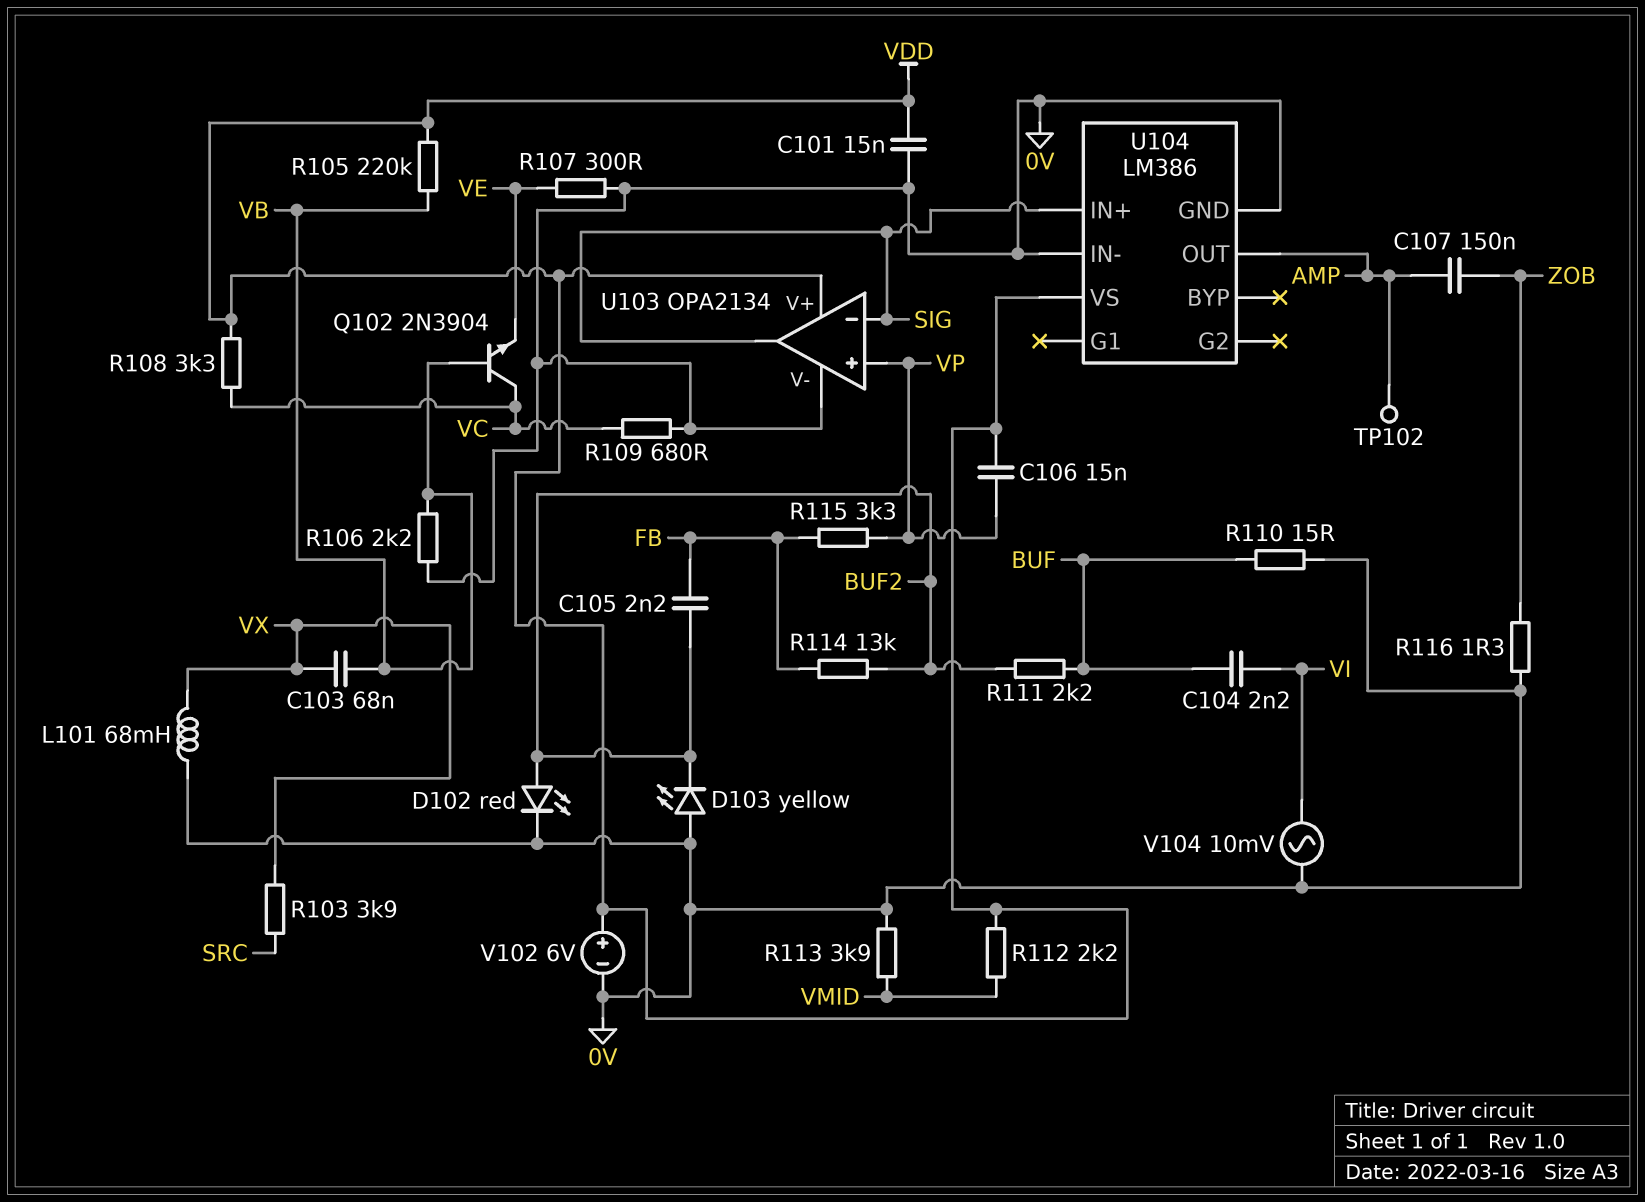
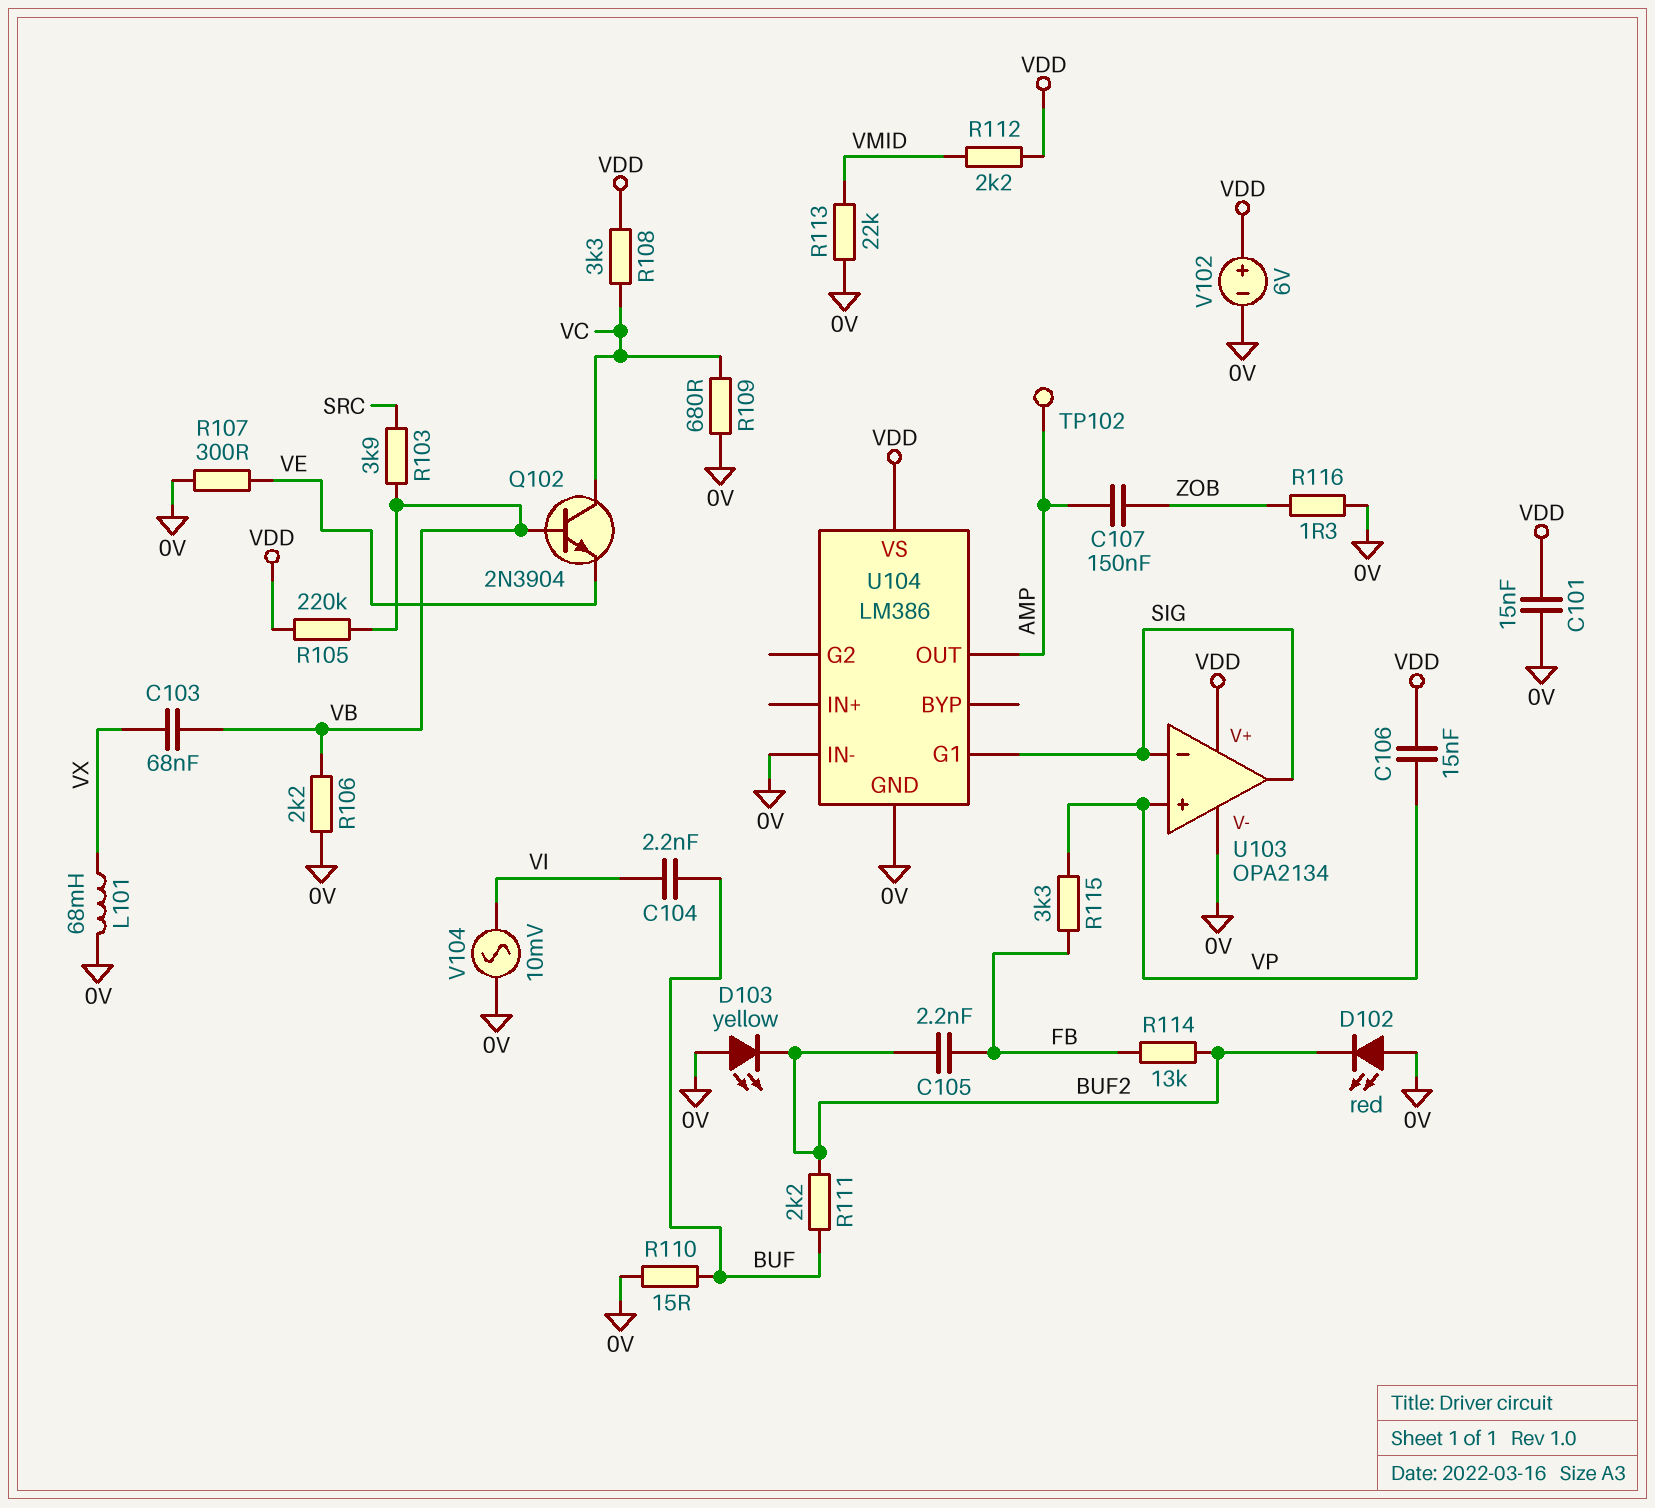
D102: LED red (A BUF2, K 0V) -> LED red (A 0V, K BUF2)
R103: 3.9k (SRC, VX) -> 3.9k (SRC, VB)
R113: 3.9k (0V, VMID) -> 22k (0V, VMID)
U104 pin G1: none -> SIG
U104 pin IN+: SIG -> none

